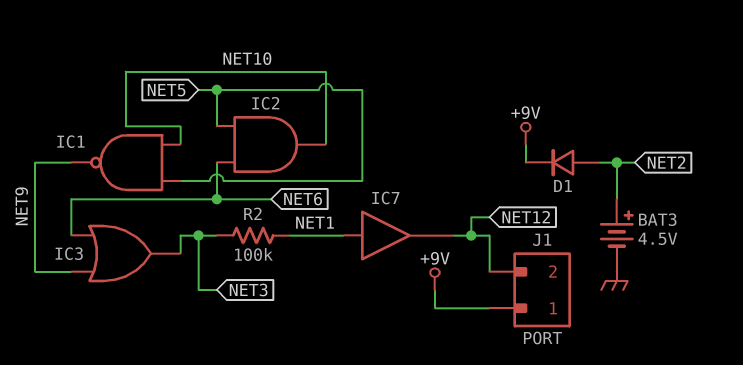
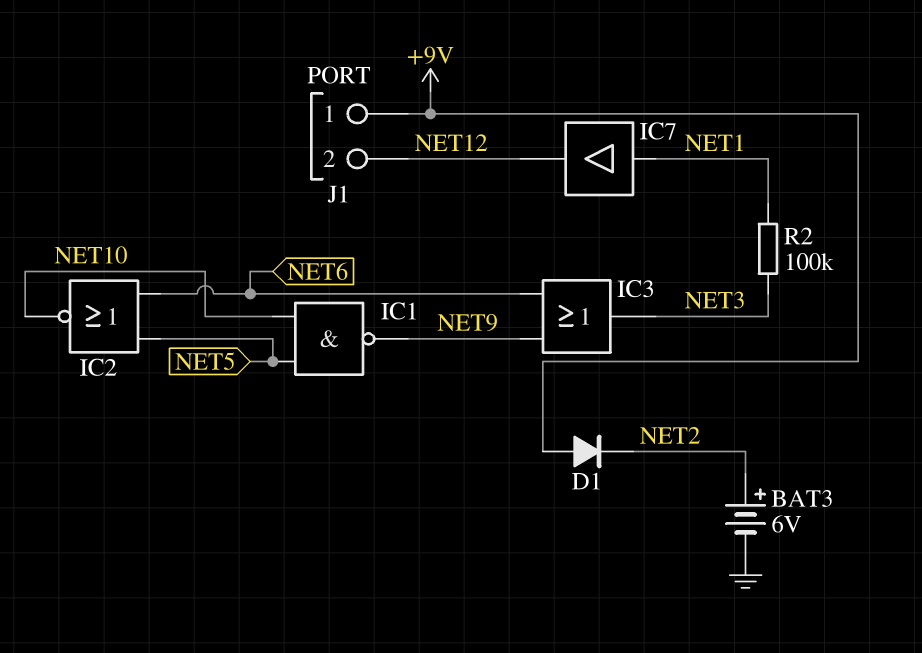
BAT3: 4.5V (plus NET2, minus GND) -> 6V (plus NET2, minus GND)
D1: diode (A NET2, K +9V) -> diode (A +9V, K NET2)
IC2: AND (in NET5, in NET6, out NET10) -> NOR (in NET5, in NET6, out NET10)

